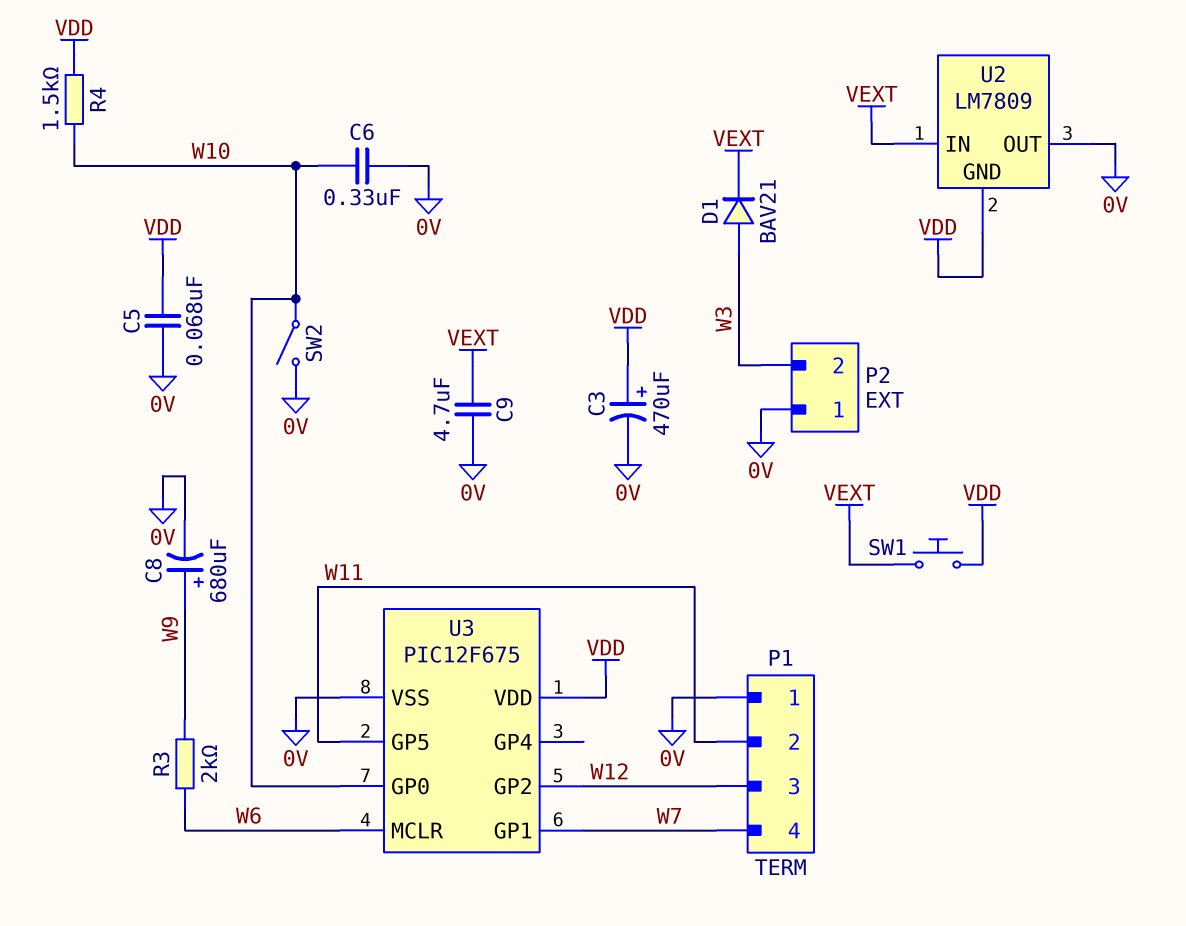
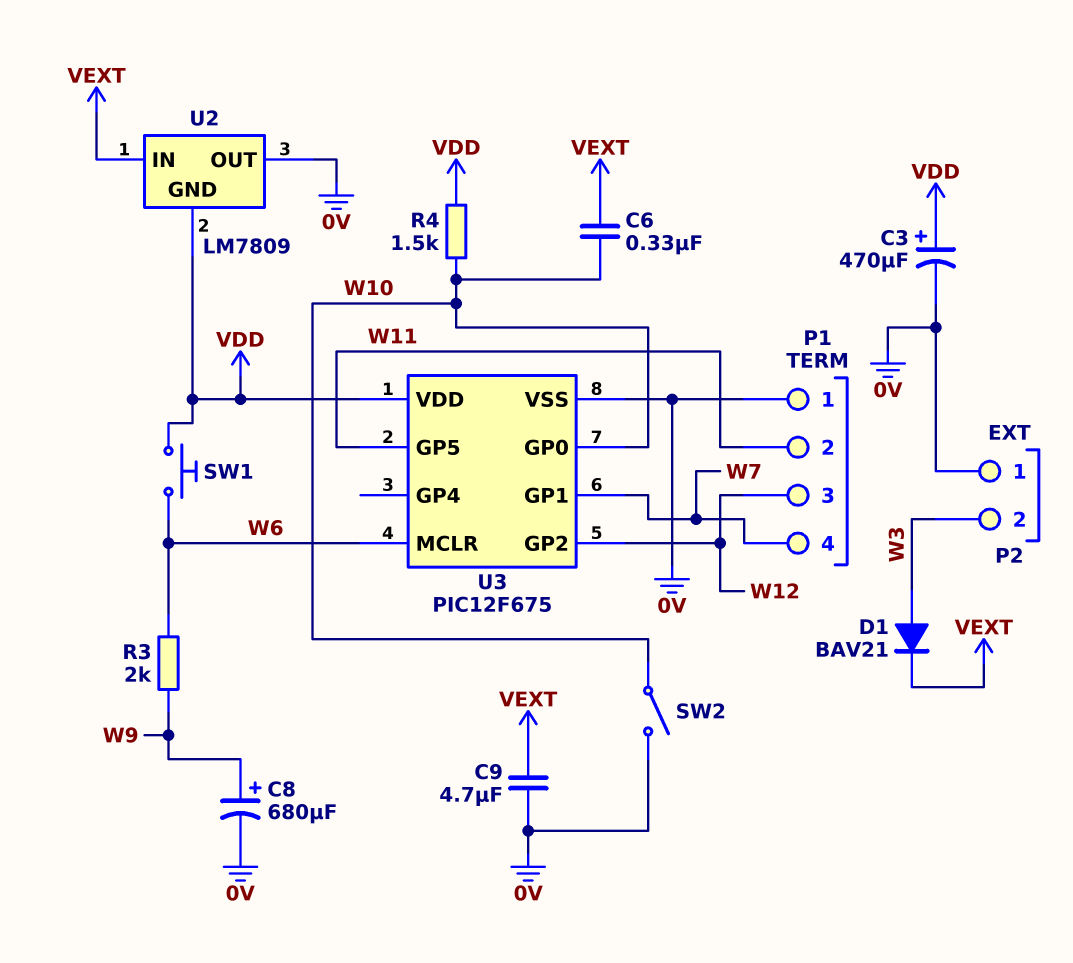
C5: 68nF (0V, VDD) -> none
C6: 330nF (0V, W10) -> 330nF (VEXT, W10)
SW1: button (VDD, VEXT) -> button (VDD, W6)

